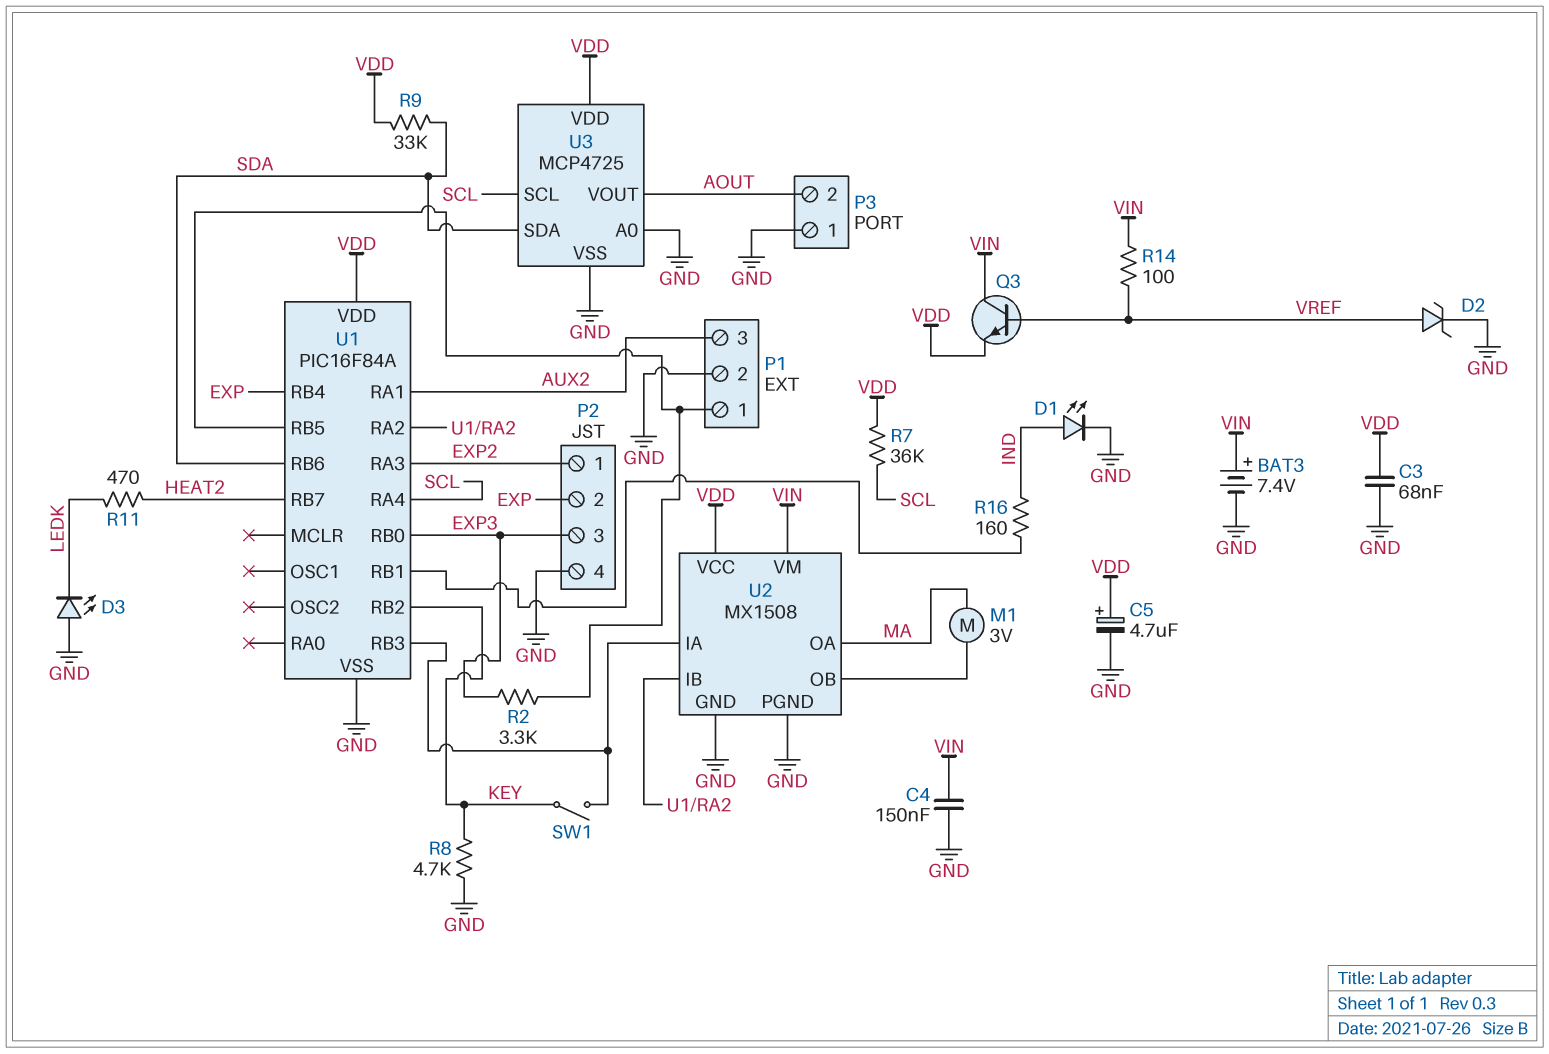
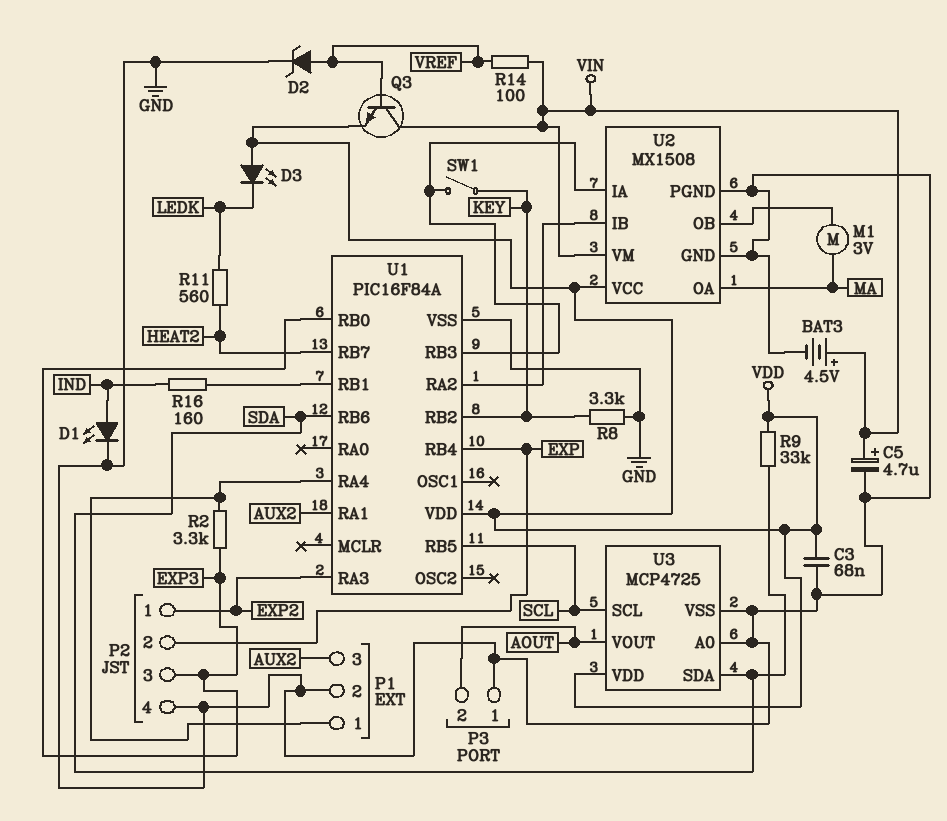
BAT3: 7.4V (plus VIN, minus GND) -> 4.5V (plus VIN, minus GND)
C4: 150nF (GND, VIN) -> none
C5: 4.7uF (plus VDD, minus GND) -> 4.7uF (plus VIN, minus GND)
D3: LED (A GND, K LEDK) -> LED (A VDD, K LEDK)
R7: 36k (SCL, VDD) -> none
R8: 4.7k (GND, KEY) -> 3.3k (GND, KEY)
R11: 470 (HEAT2, LEDK) -> 560 (HEAT2, LEDK)
U1 pin RA4: SCL -> P1/1
U1 pin RB5: P1/1 -> SCL

